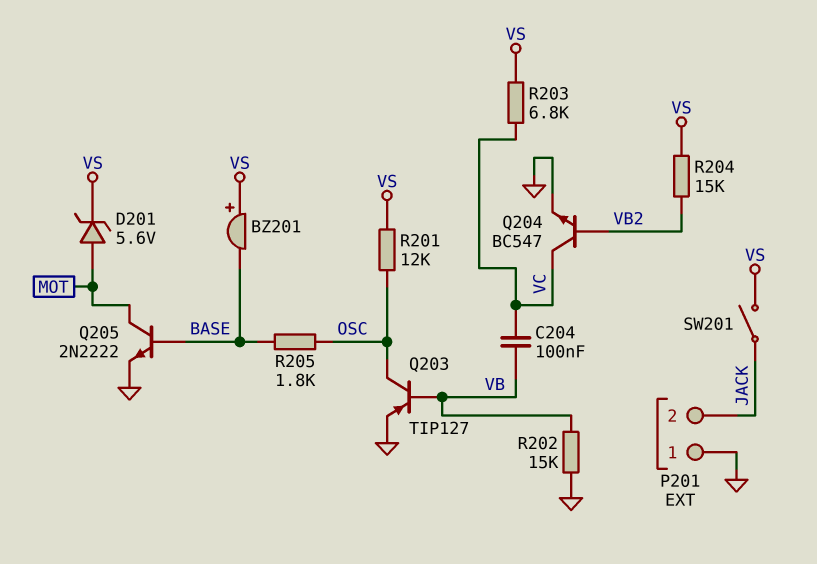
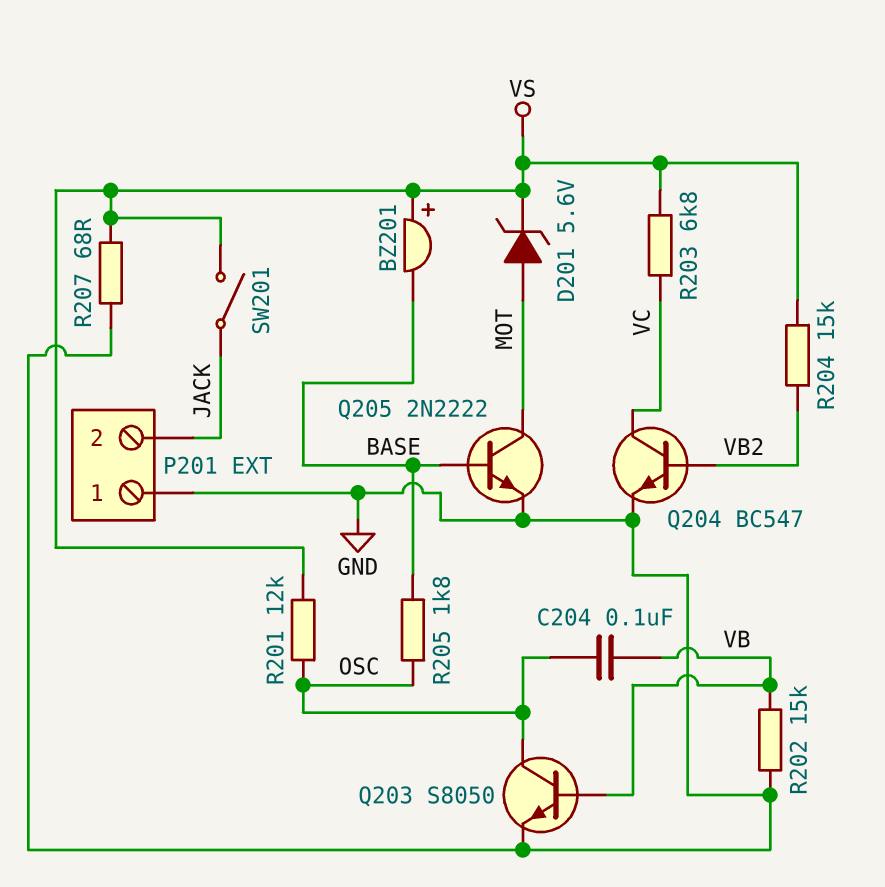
C204: 100nF (VB, VC) -> 100nF (OSC, VB)
Q203: PNP TIP127 (B VB, C OSC, E GND) -> NPN S8050 (B VB, C OSC, E GND)
R207: none -> 68 (GND, VS)

